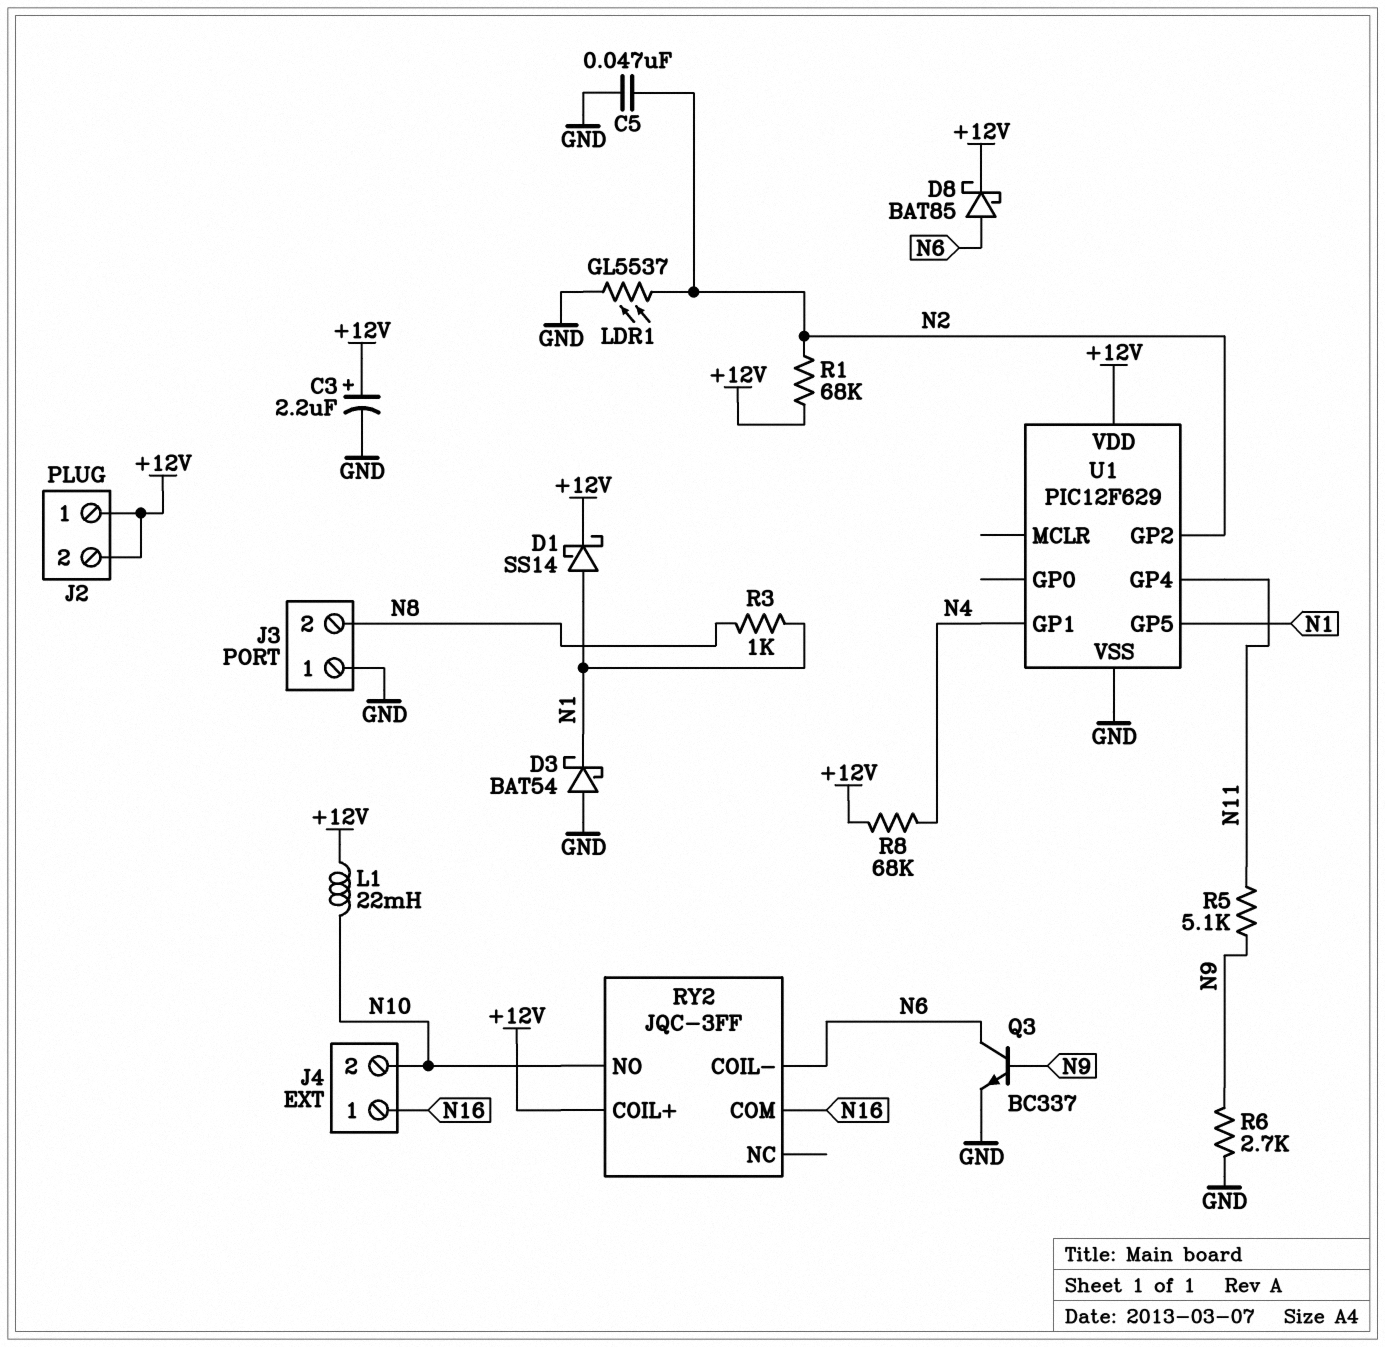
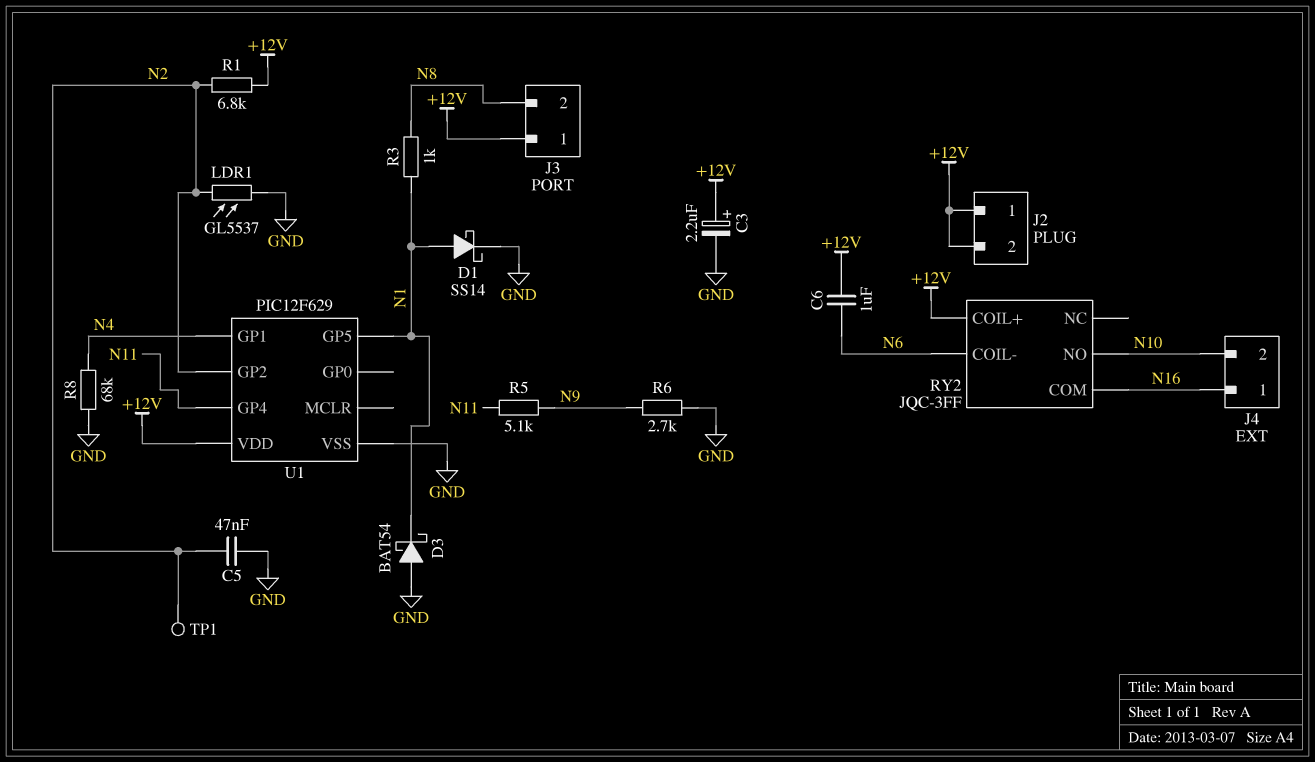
C6: none -> 1uF (+12V, N6)
D1: schottky SS14 (A N1, K +12V) -> schottky SS14 (A N1, K GND)
D8: schottky BAT85 (A N6, K +12V) -> none
J3 pin 1: GND -> +12V
L1: 22mH (+12V, N10) -> none
Q3: NPN BC337 (B N9, C N6, E GND) -> none
R1: 68k (+12V, N2) -> 6.8k (+12V, N2)
R8: 68k (+12V, N4) -> 68k (GND, N4)
TP1: none -> test point (N2)

